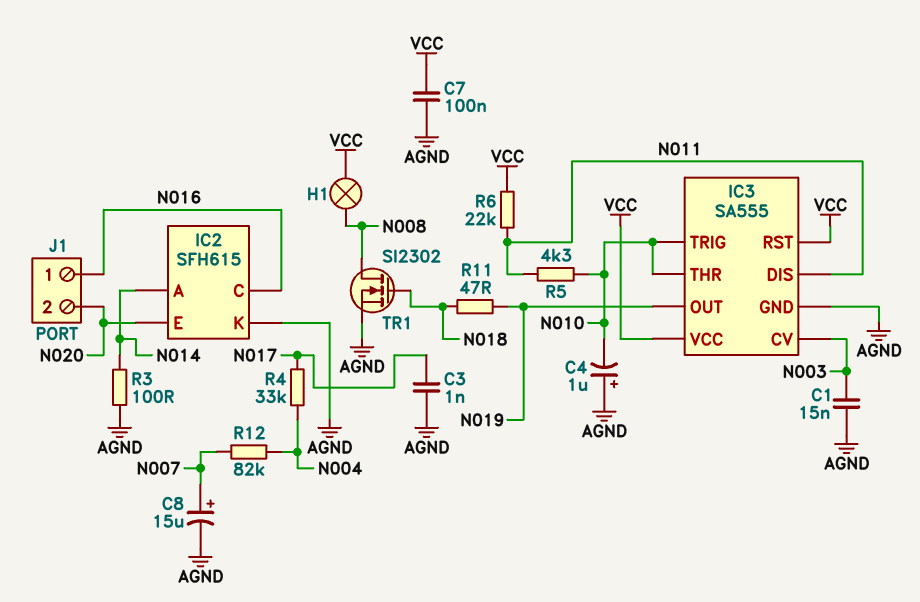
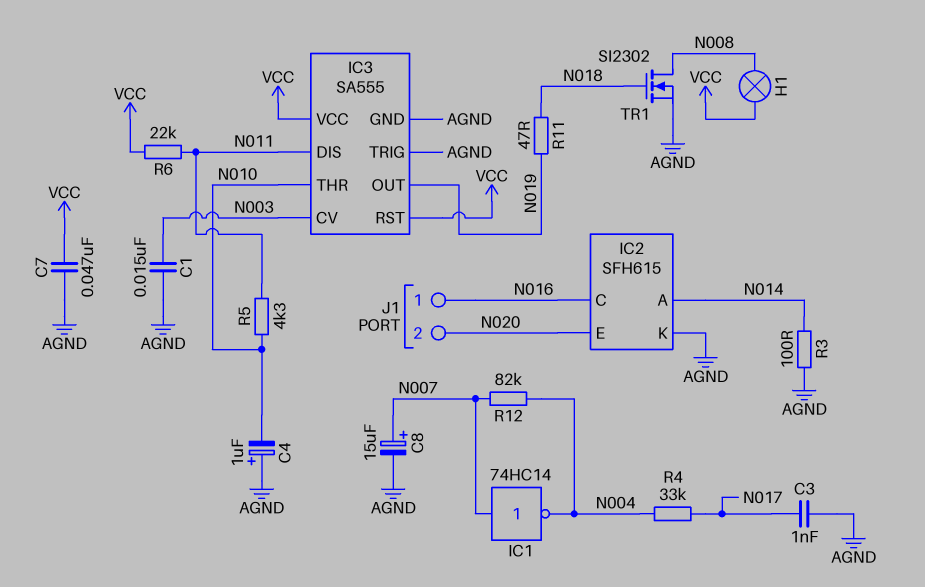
C7: 100nF (AGND, VCC) -> 47nF (AGND, VCC)
IC1: none -> NOT 74HC14 (in N007, out N004)
IC3 pin TRIG: N010 -> AGND

